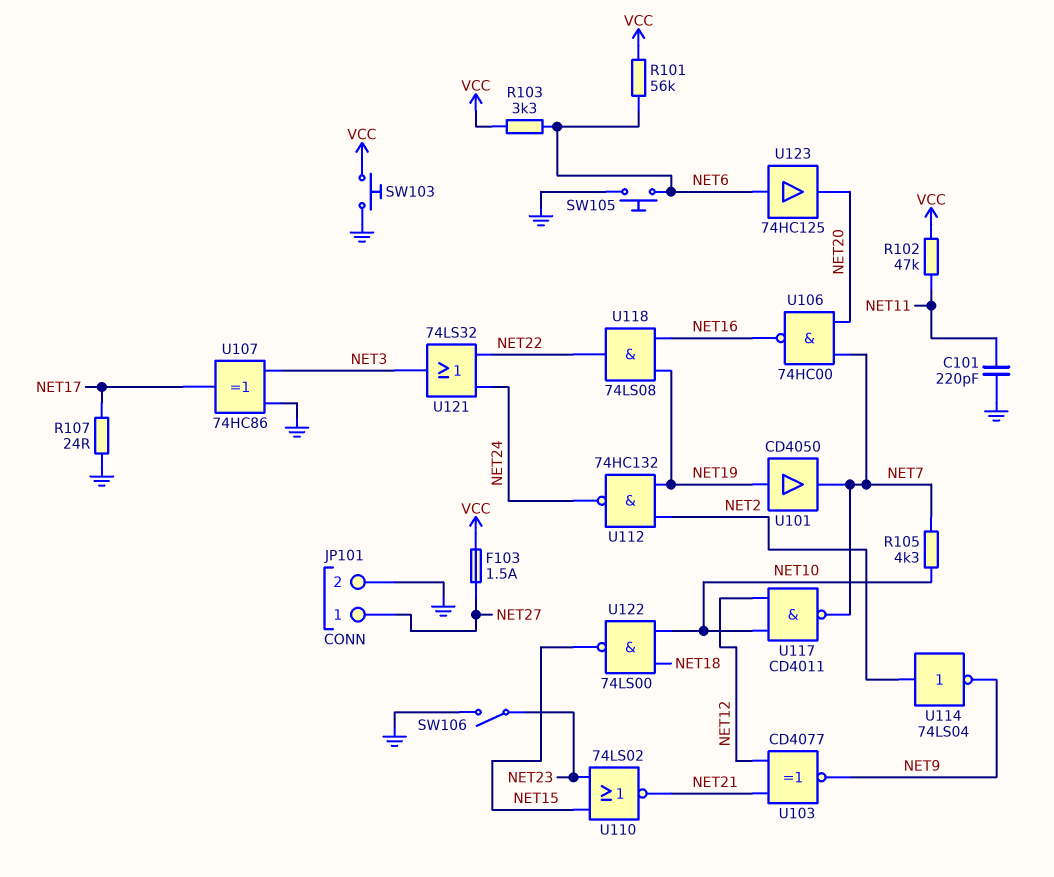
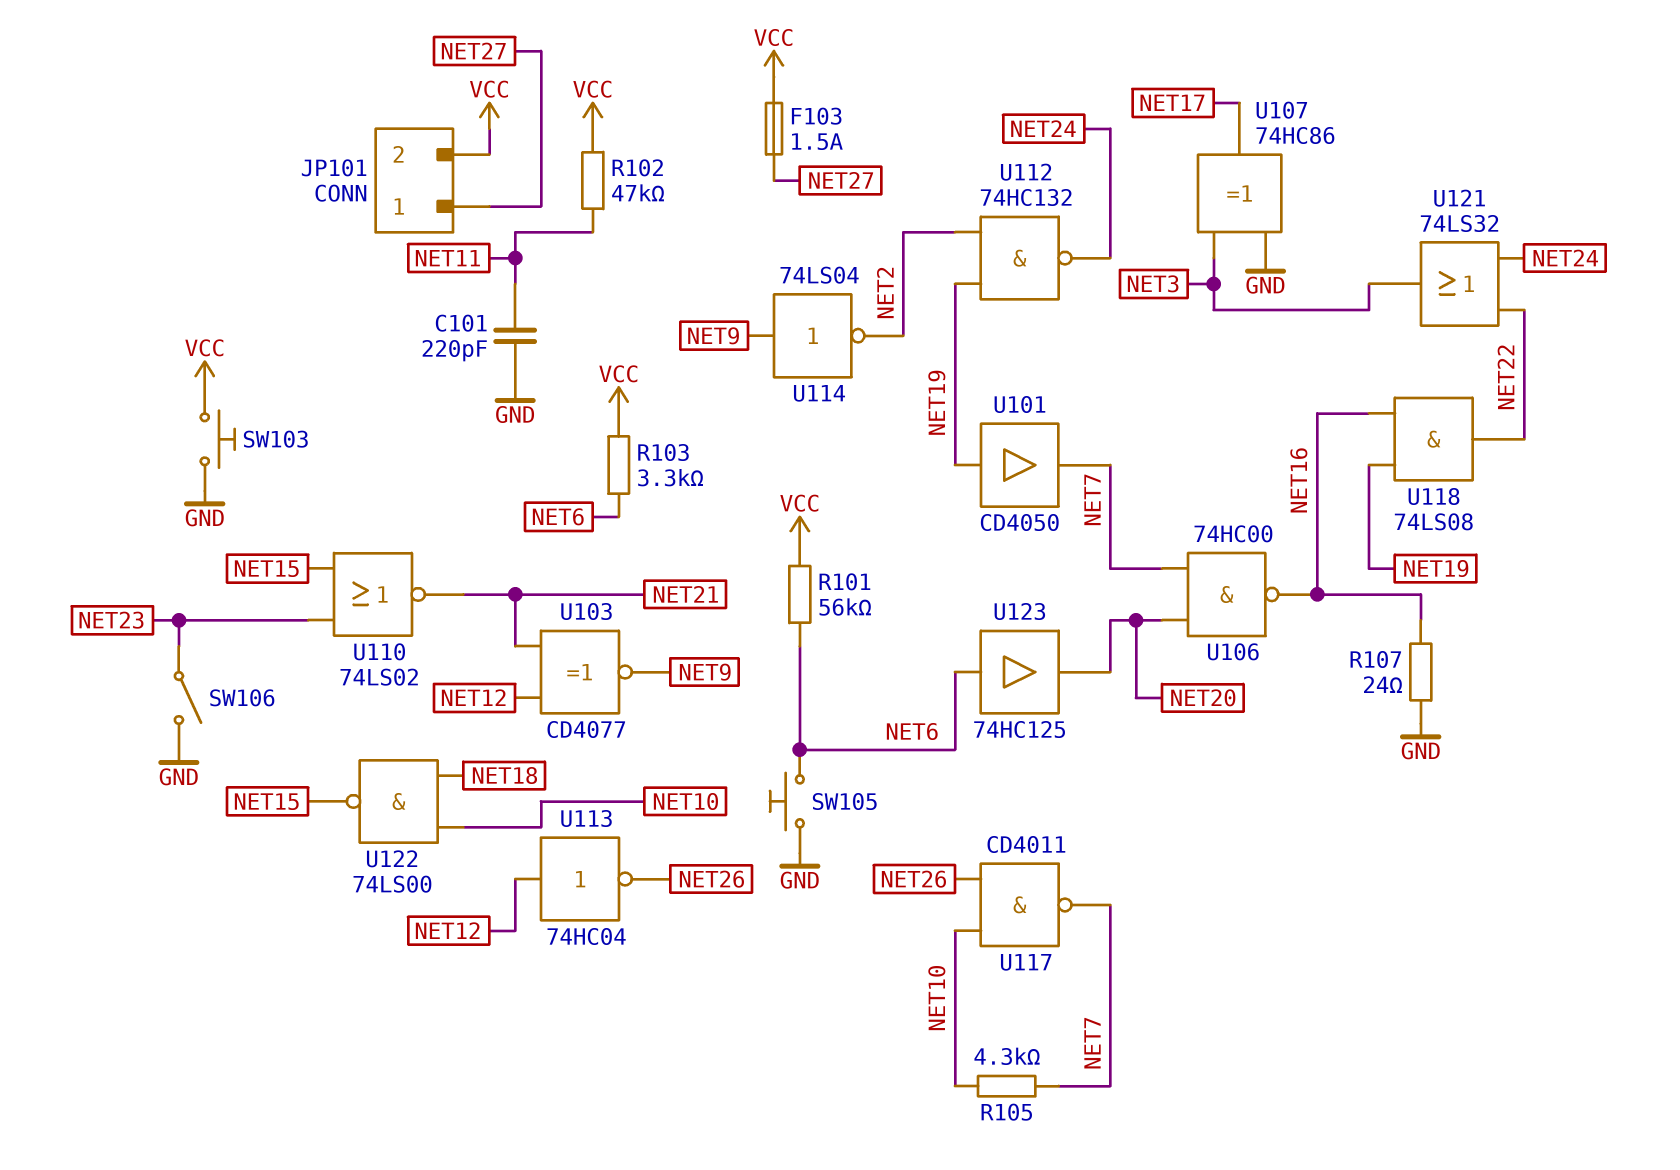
JP101 pin 2: GND -> VCC
R107: 24 (GND, NET17) -> 24 (GND, NET16)
U113: none -> NOT 74HC04 (in NET12, out NET26)
U114: NOT 74LS04 (in NET2, out NET9) -> NOT 74LS04 (in NET9, out NET2)
U117: NAND CD4011 (in NET10, in NET12, out NET7) -> NAND CD4011 (in NET10, in NET26, out NET7)

